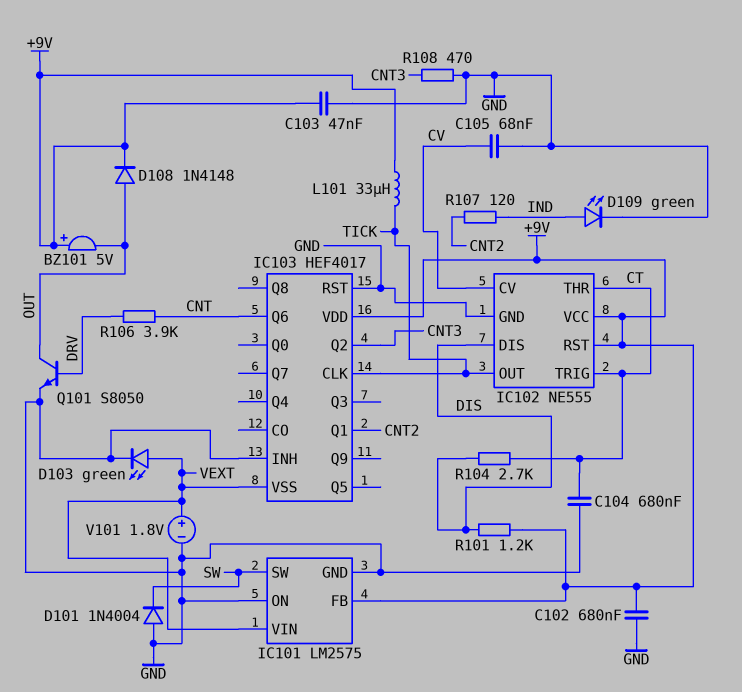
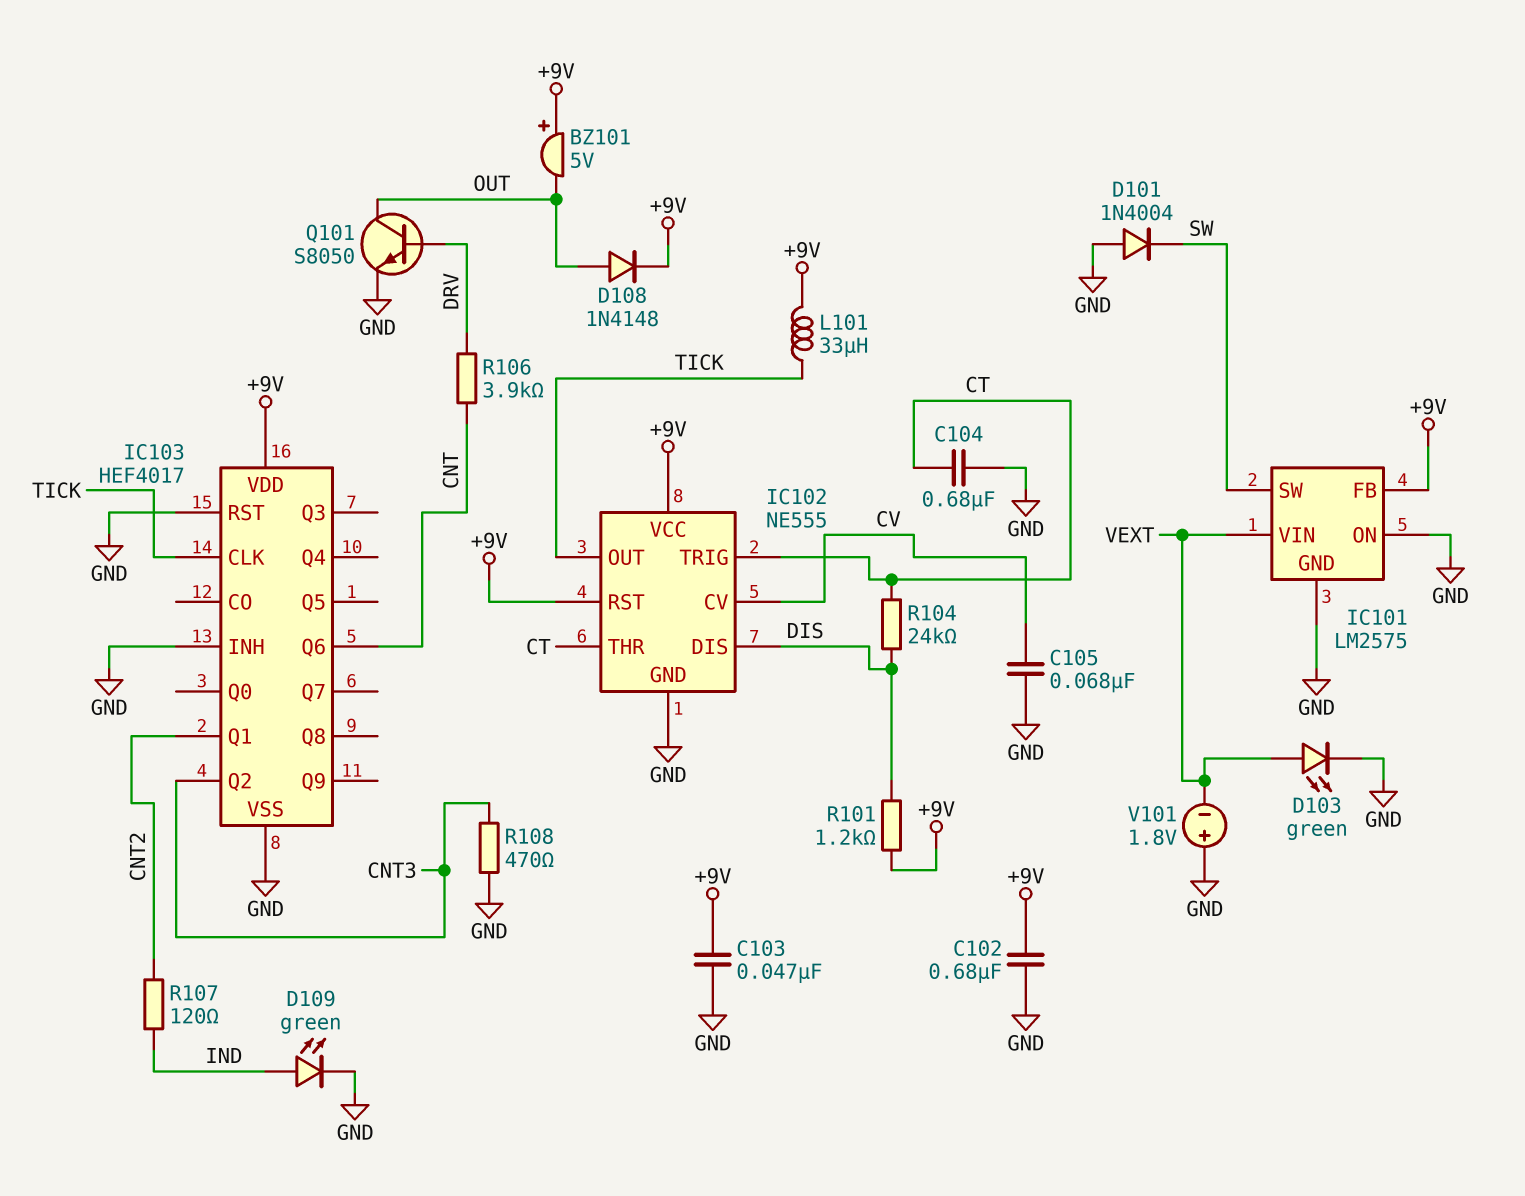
IC103 pin VSS: VEXT -> GND
R104: 2.7k (CT, DIS) -> 24k (CT, DIS)
V101: 1.8V (plus VEXT, minus GND) -> 1.8V (plus GND, minus VEXT)

